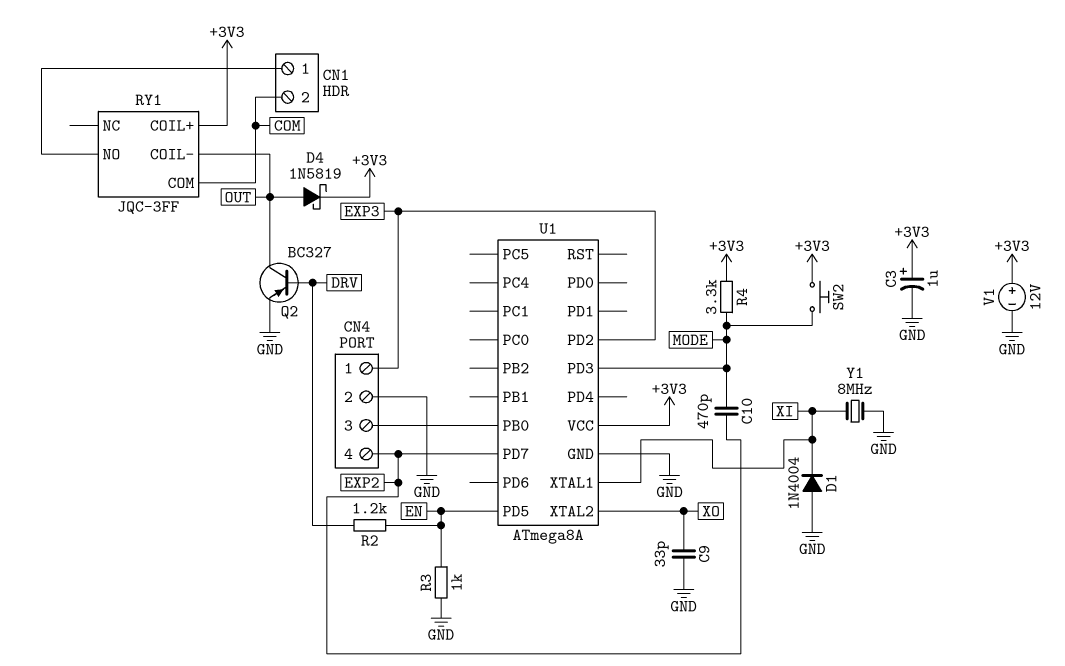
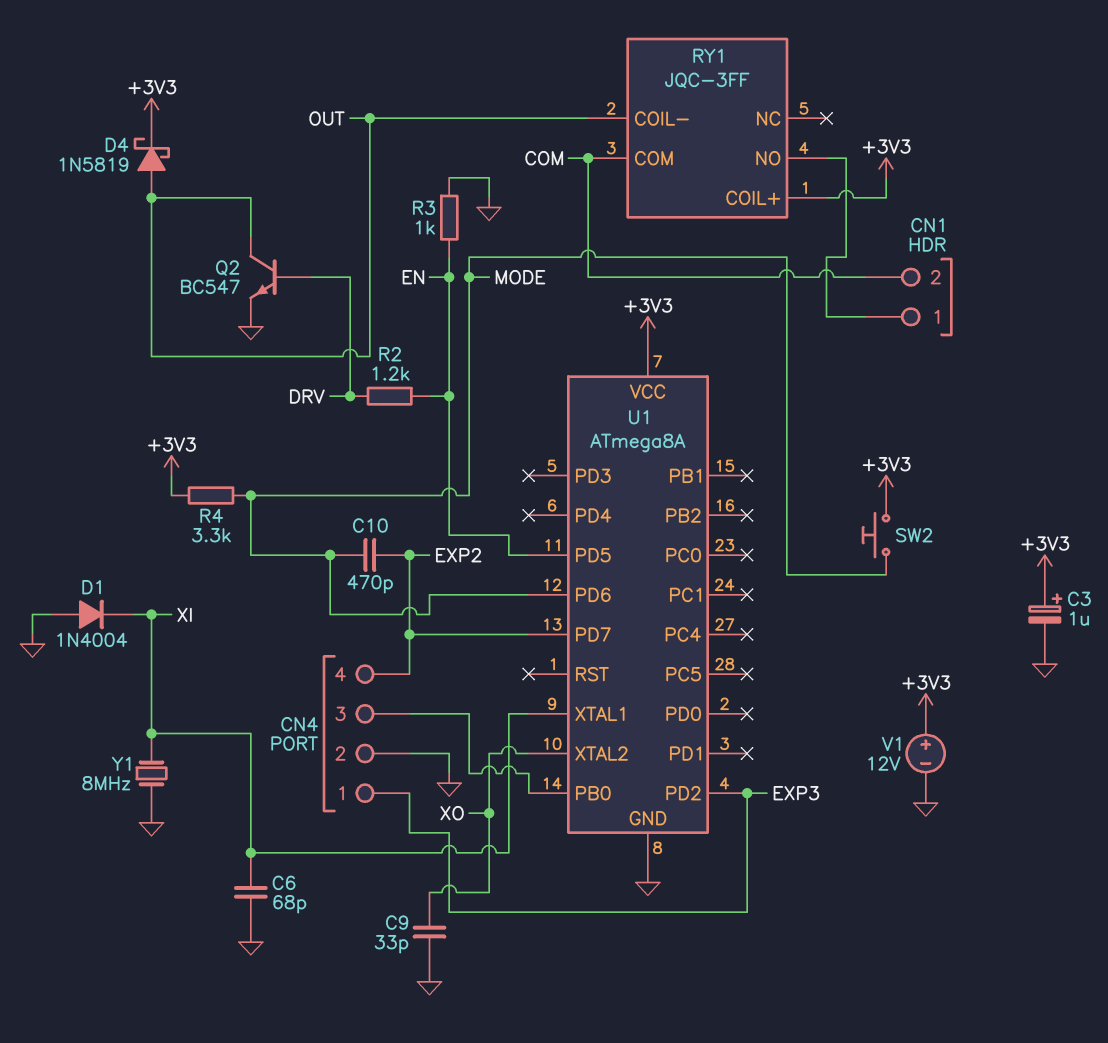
C6: none -> 68pF (GND, XI)
Q2: PNP BC327 (B DRV, C OUT, E GND) -> NPN BC547 (B DRV, C OUT, E GND)
U1 pin PD3: MODE -> none
U1 pin PD6: none -> MODE

